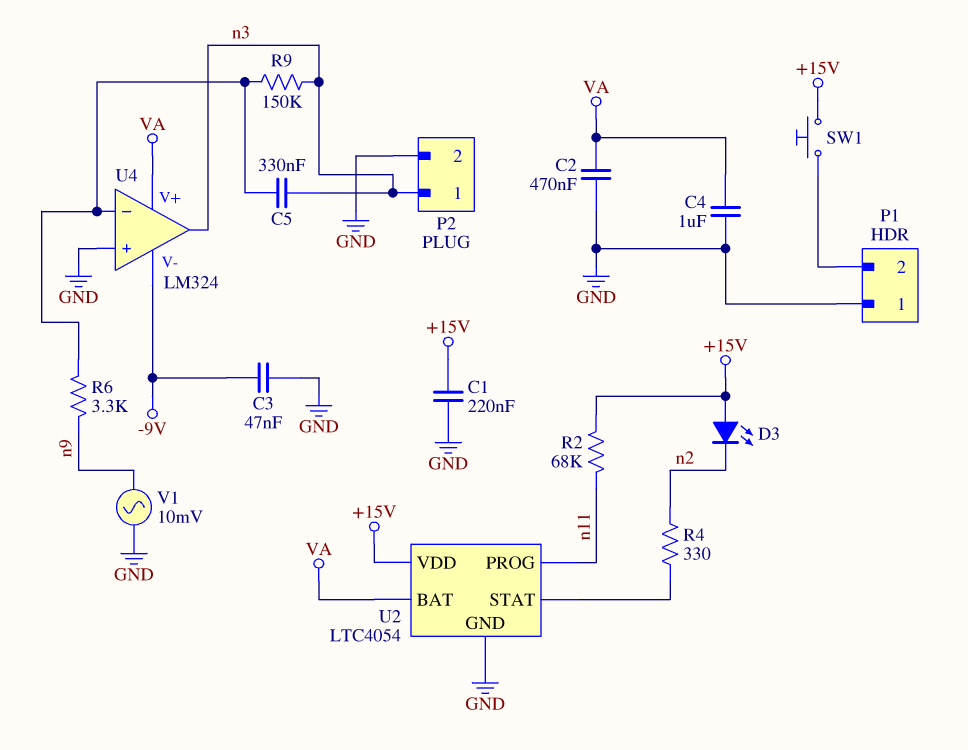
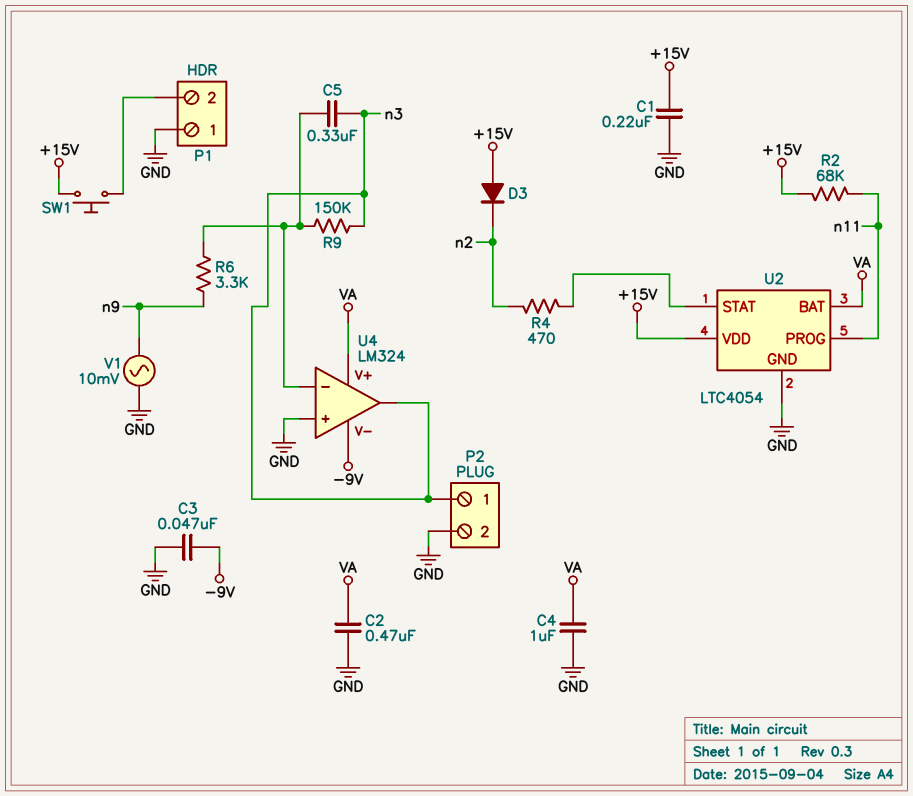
D3: LED (A +15V, K n2) -> diode (A +15V, K n2)
R4: 330 (U2/STAT, n2) -> 470 (U2/STAT, n2)

